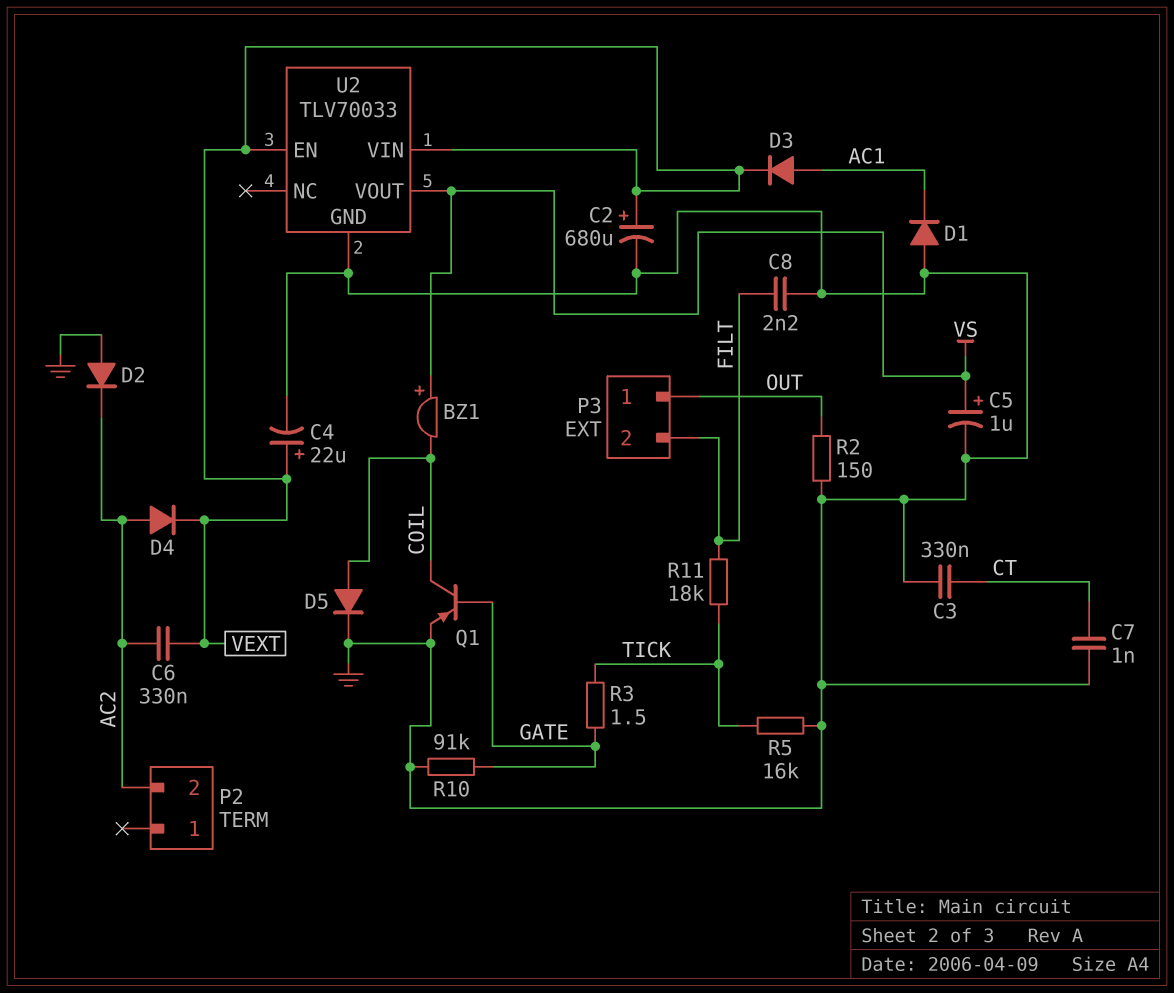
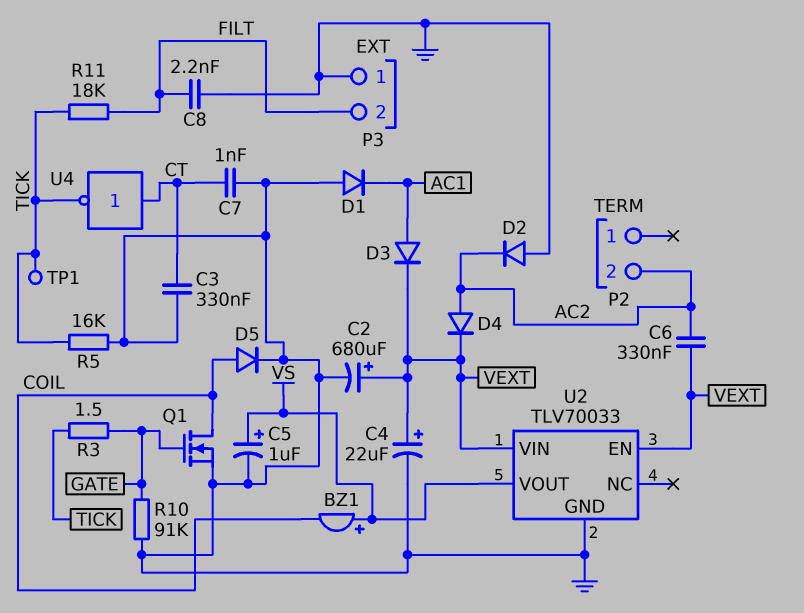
P3 pin 1: OUT -> GND
Q1: PNP (B GATE, C COIL, E GND) -> NMOS (G GATE, D COIL, S GND)
R2: 150 (GND, OUT) -> none
TP1: none -> test point (TICK)
U4: none -> NOT (in CT, out TICK)

